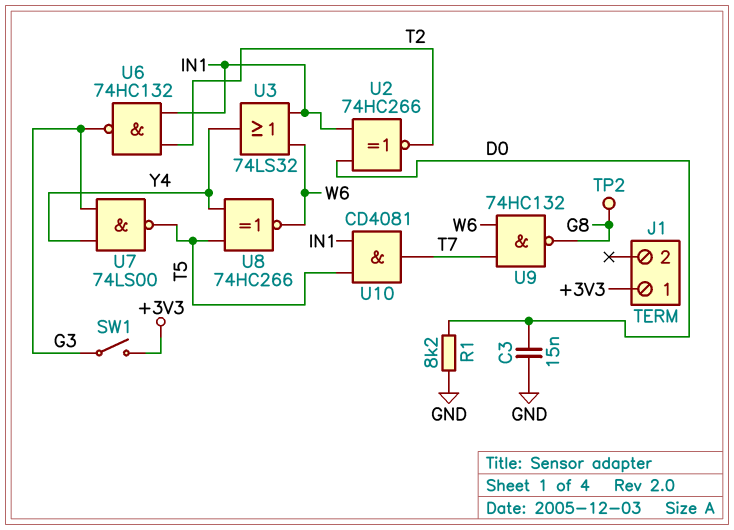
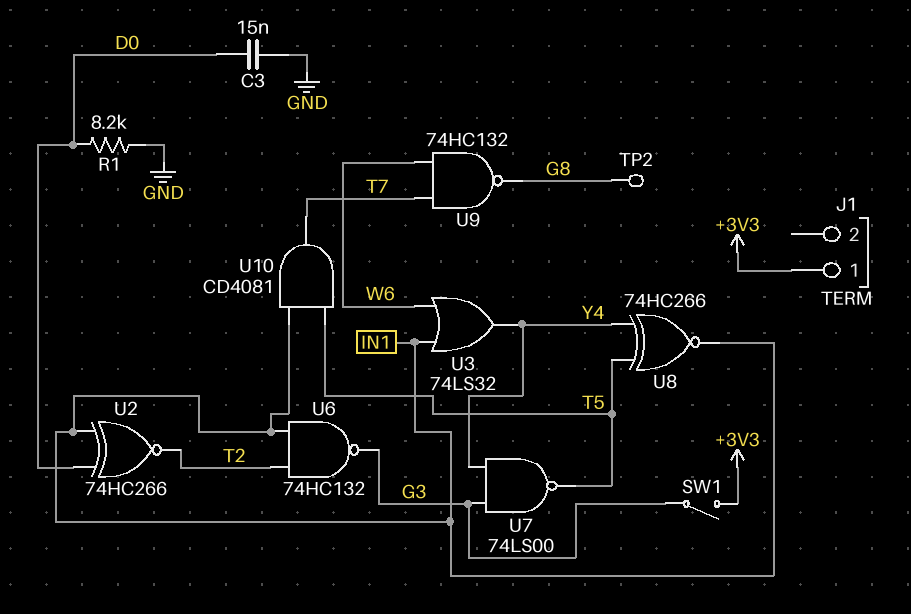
U8: XNOR 74HC266 (in T5, in Y4, out W6) -> XNOR 74HC266 (in T5, in Y4, out IN1)

